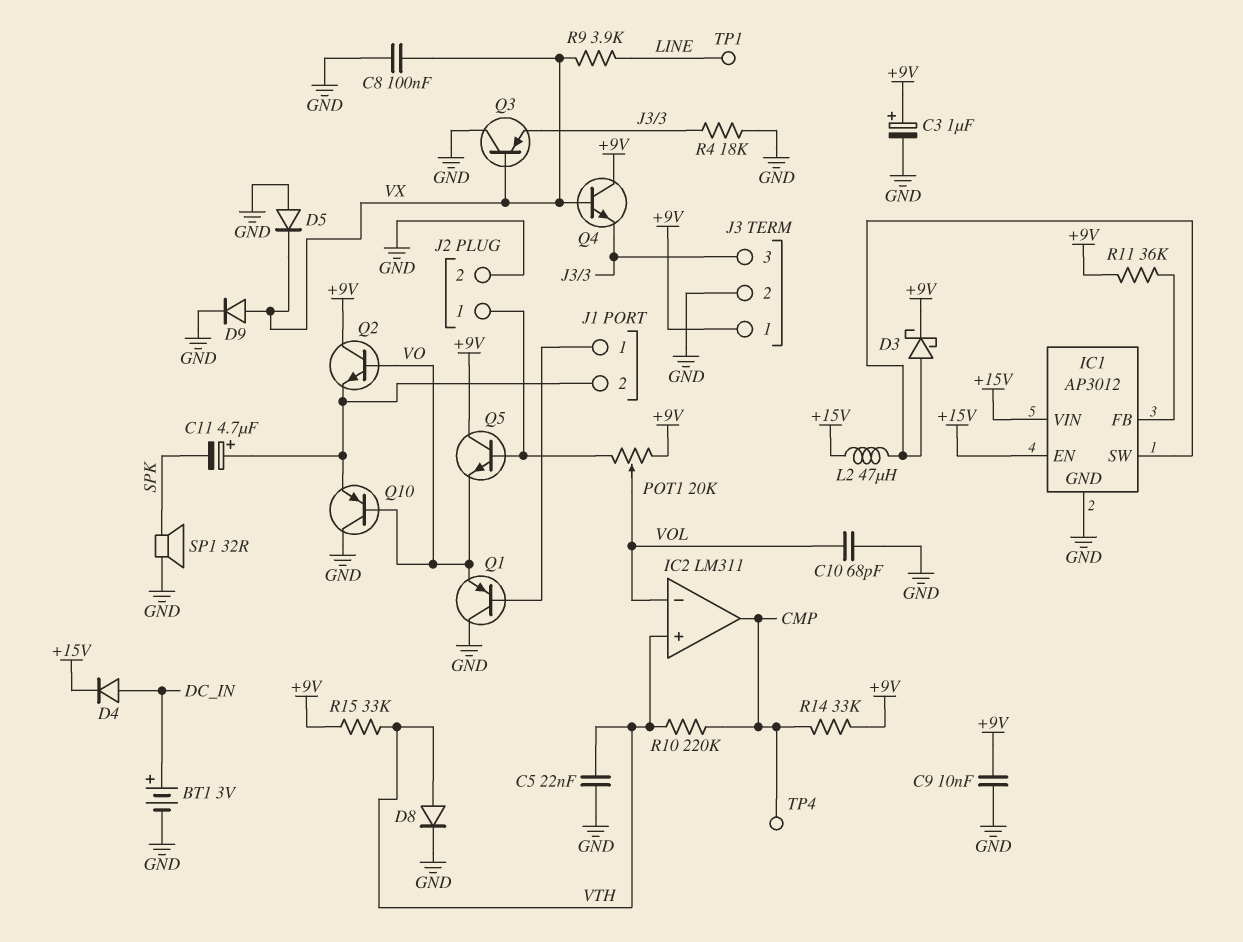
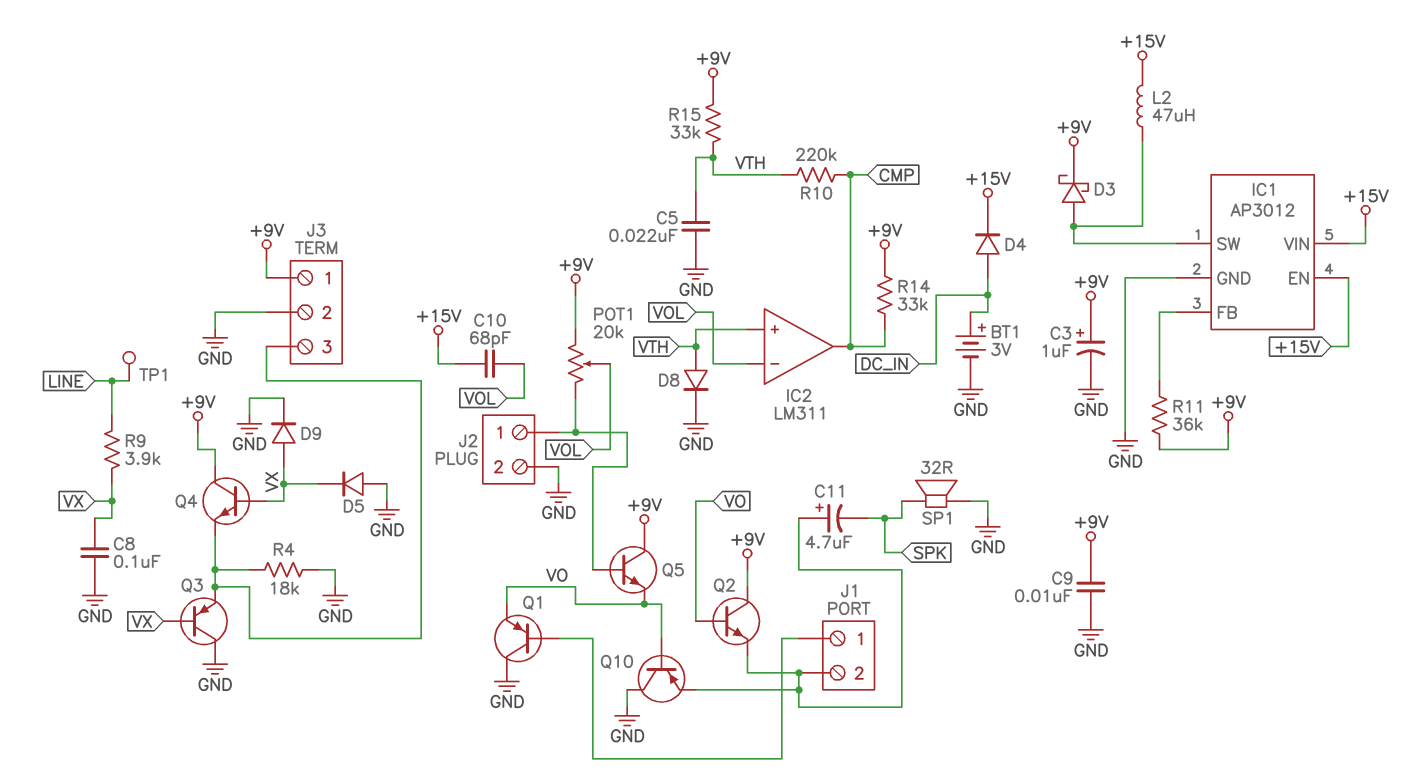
C10: 68pF (GND, VOL) -> 68pF (+15V, VOL)
TP4: test point (CMP) -> none

